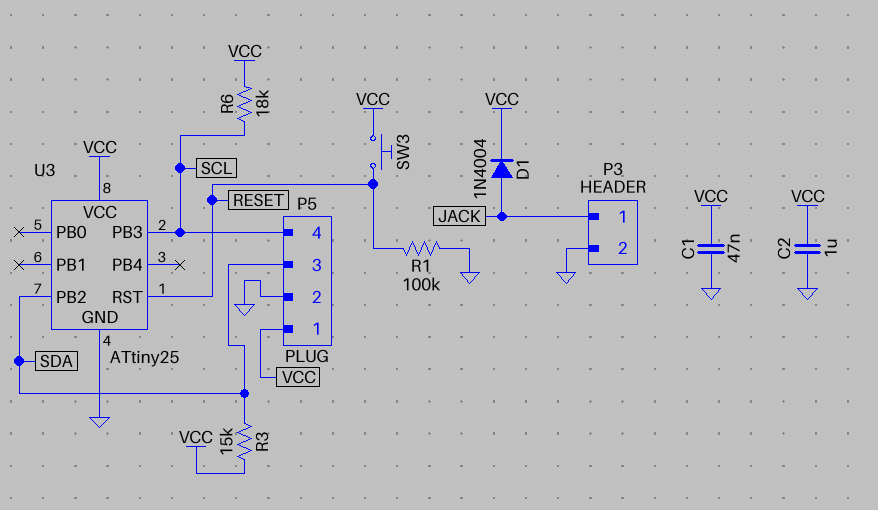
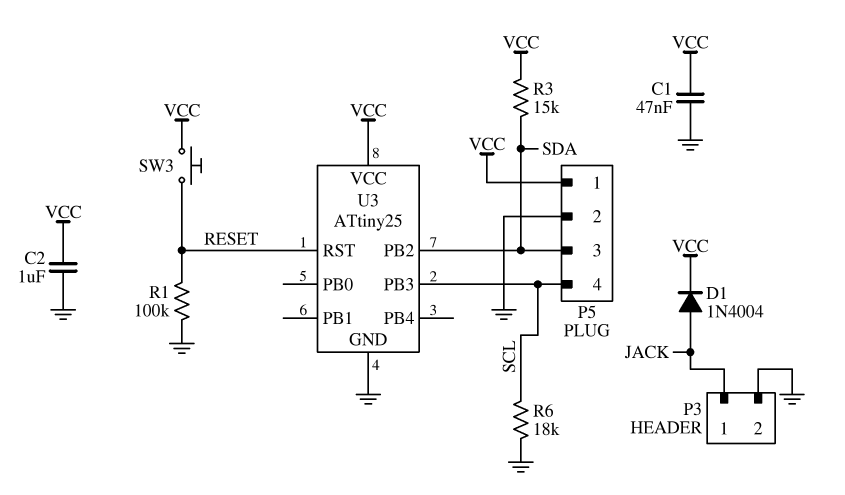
R6: 18k (SCL, VCC) -> 18k (GND, SCL)

